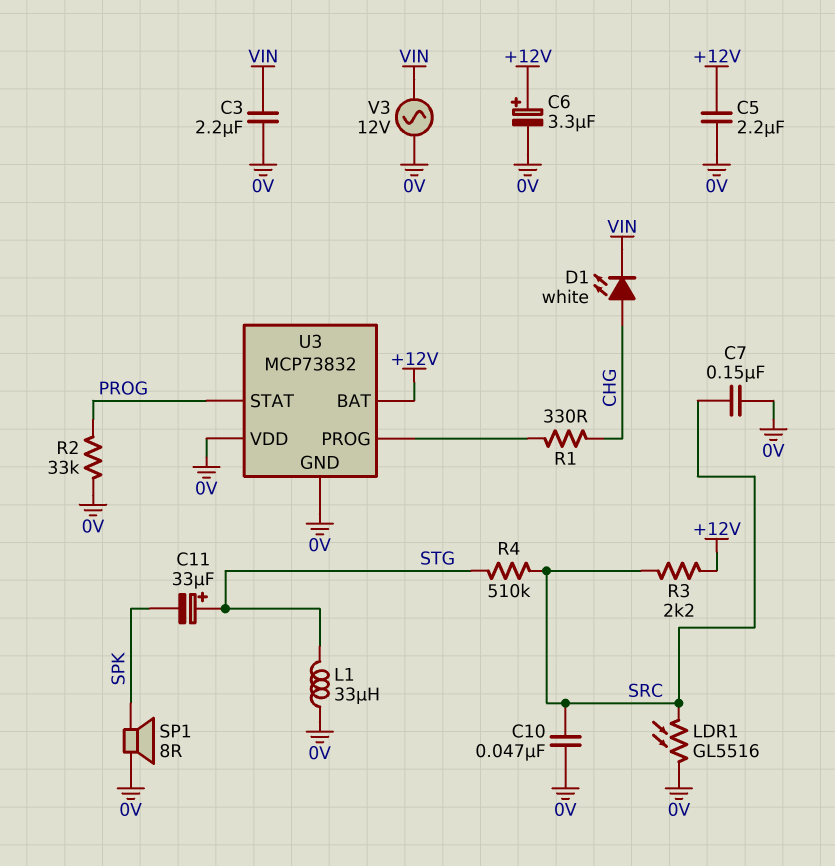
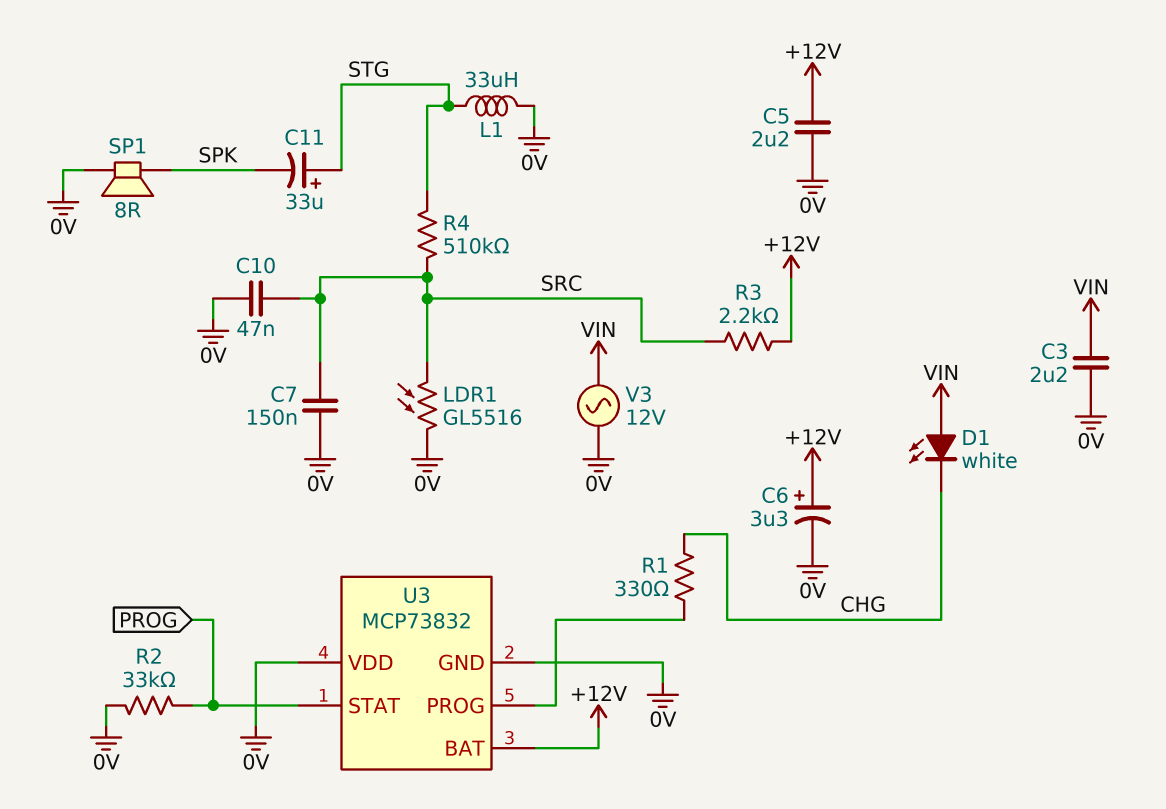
D1: LED white (A CHG, K VIN) -> LED white (A VIN, K CHG)

